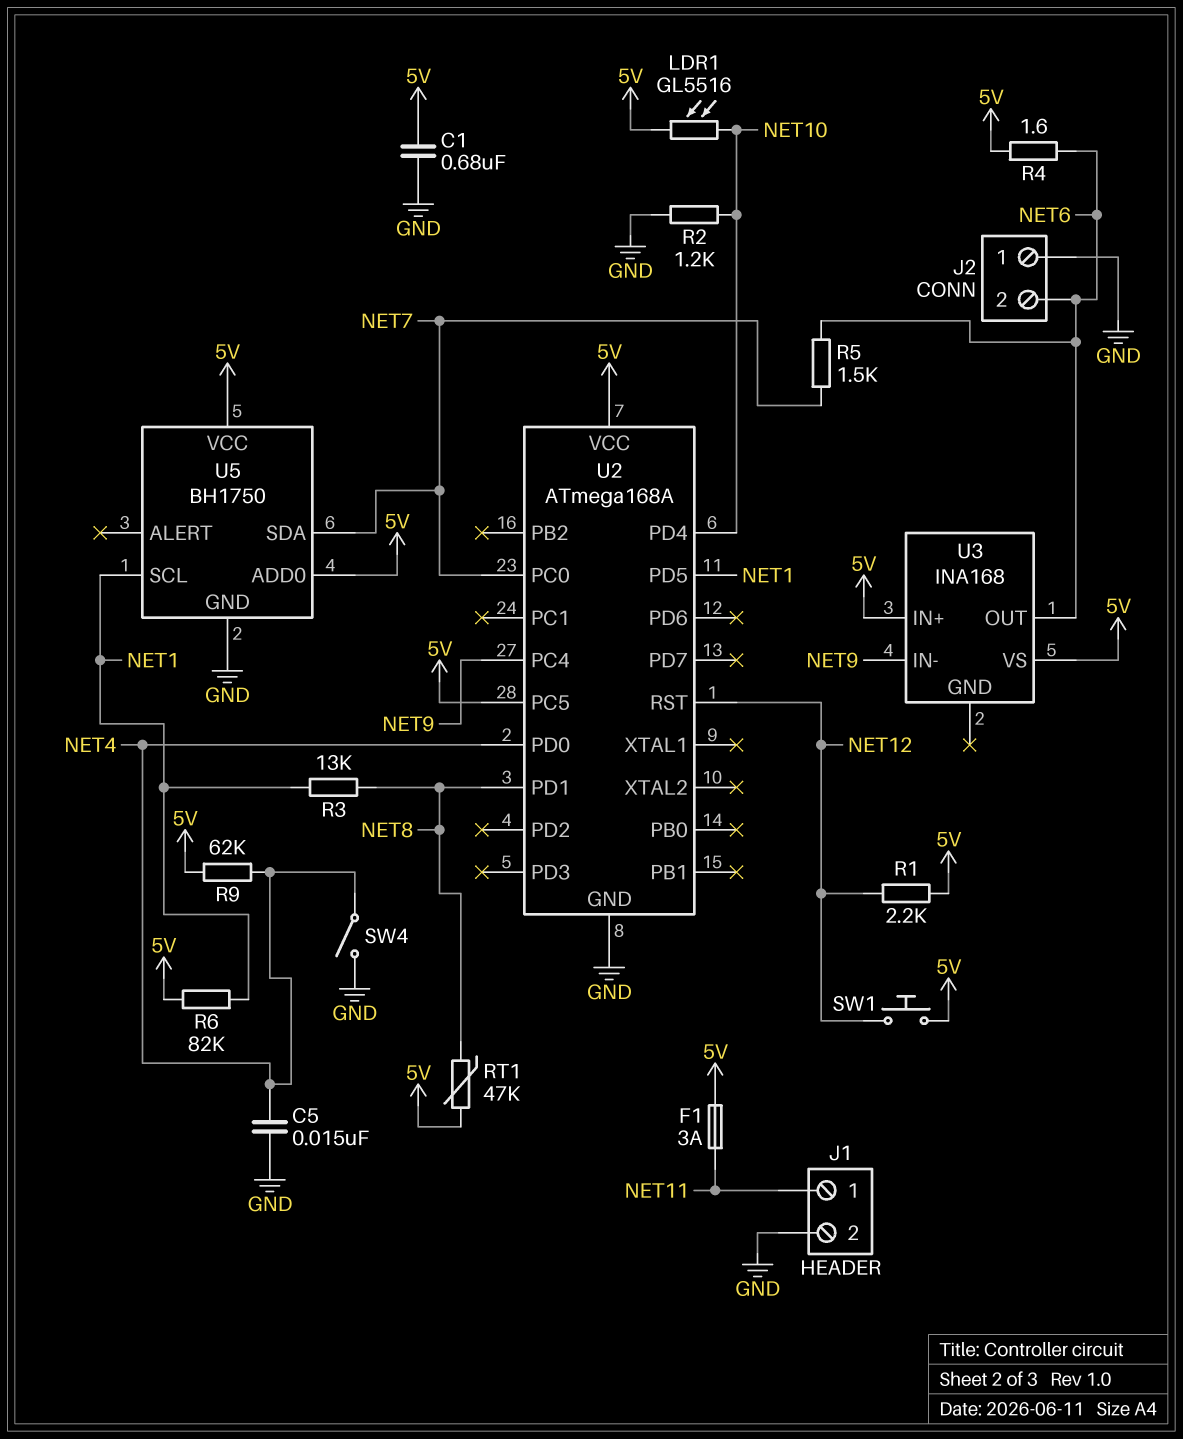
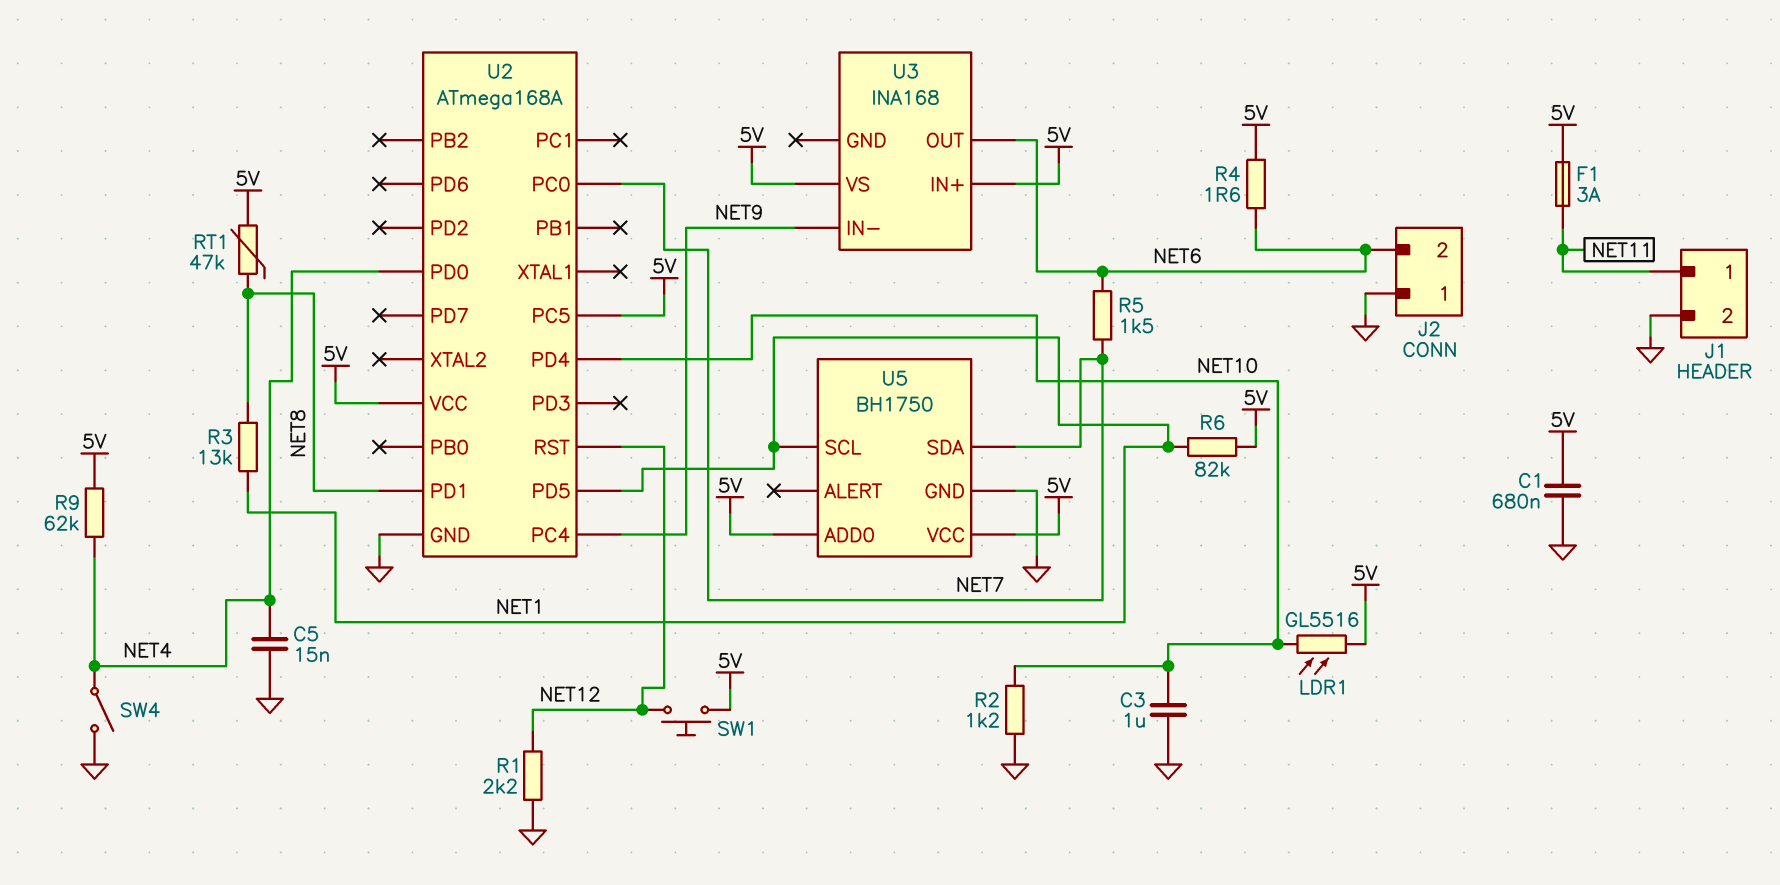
C3: none -> 1uF (GND, NET10)
R1: 2.2k (5V, NET12) -> 2.2k (GND, NET12)

